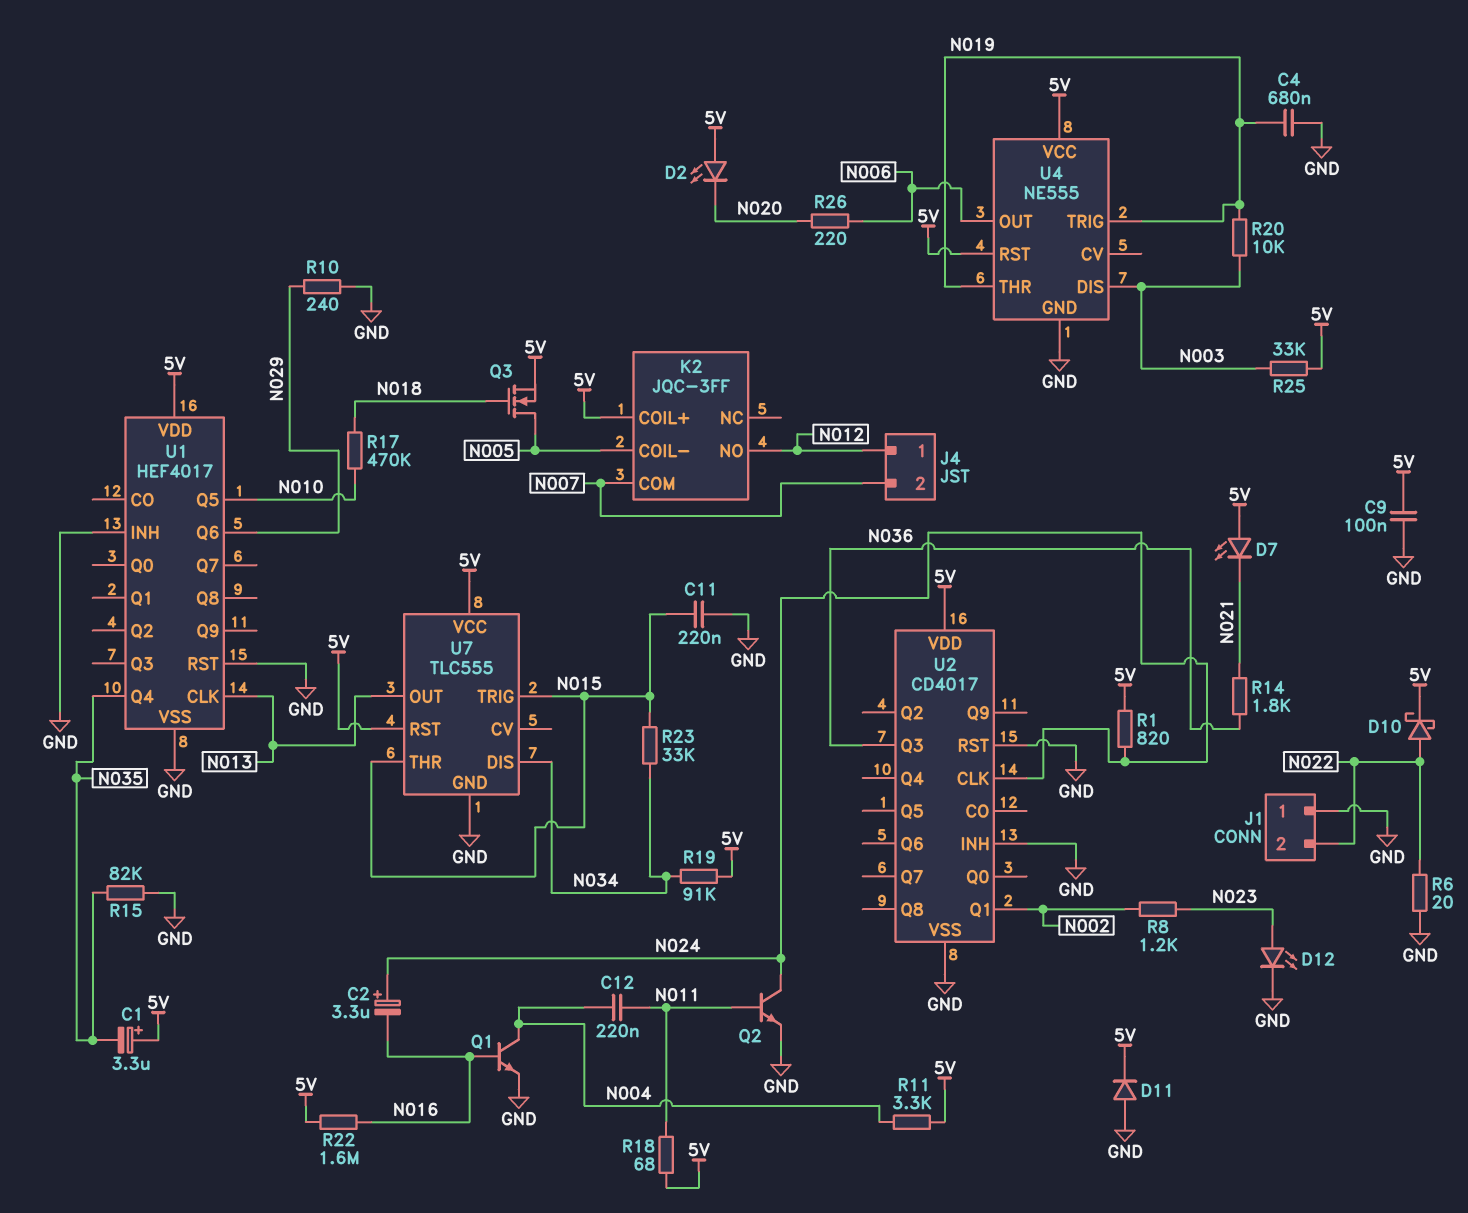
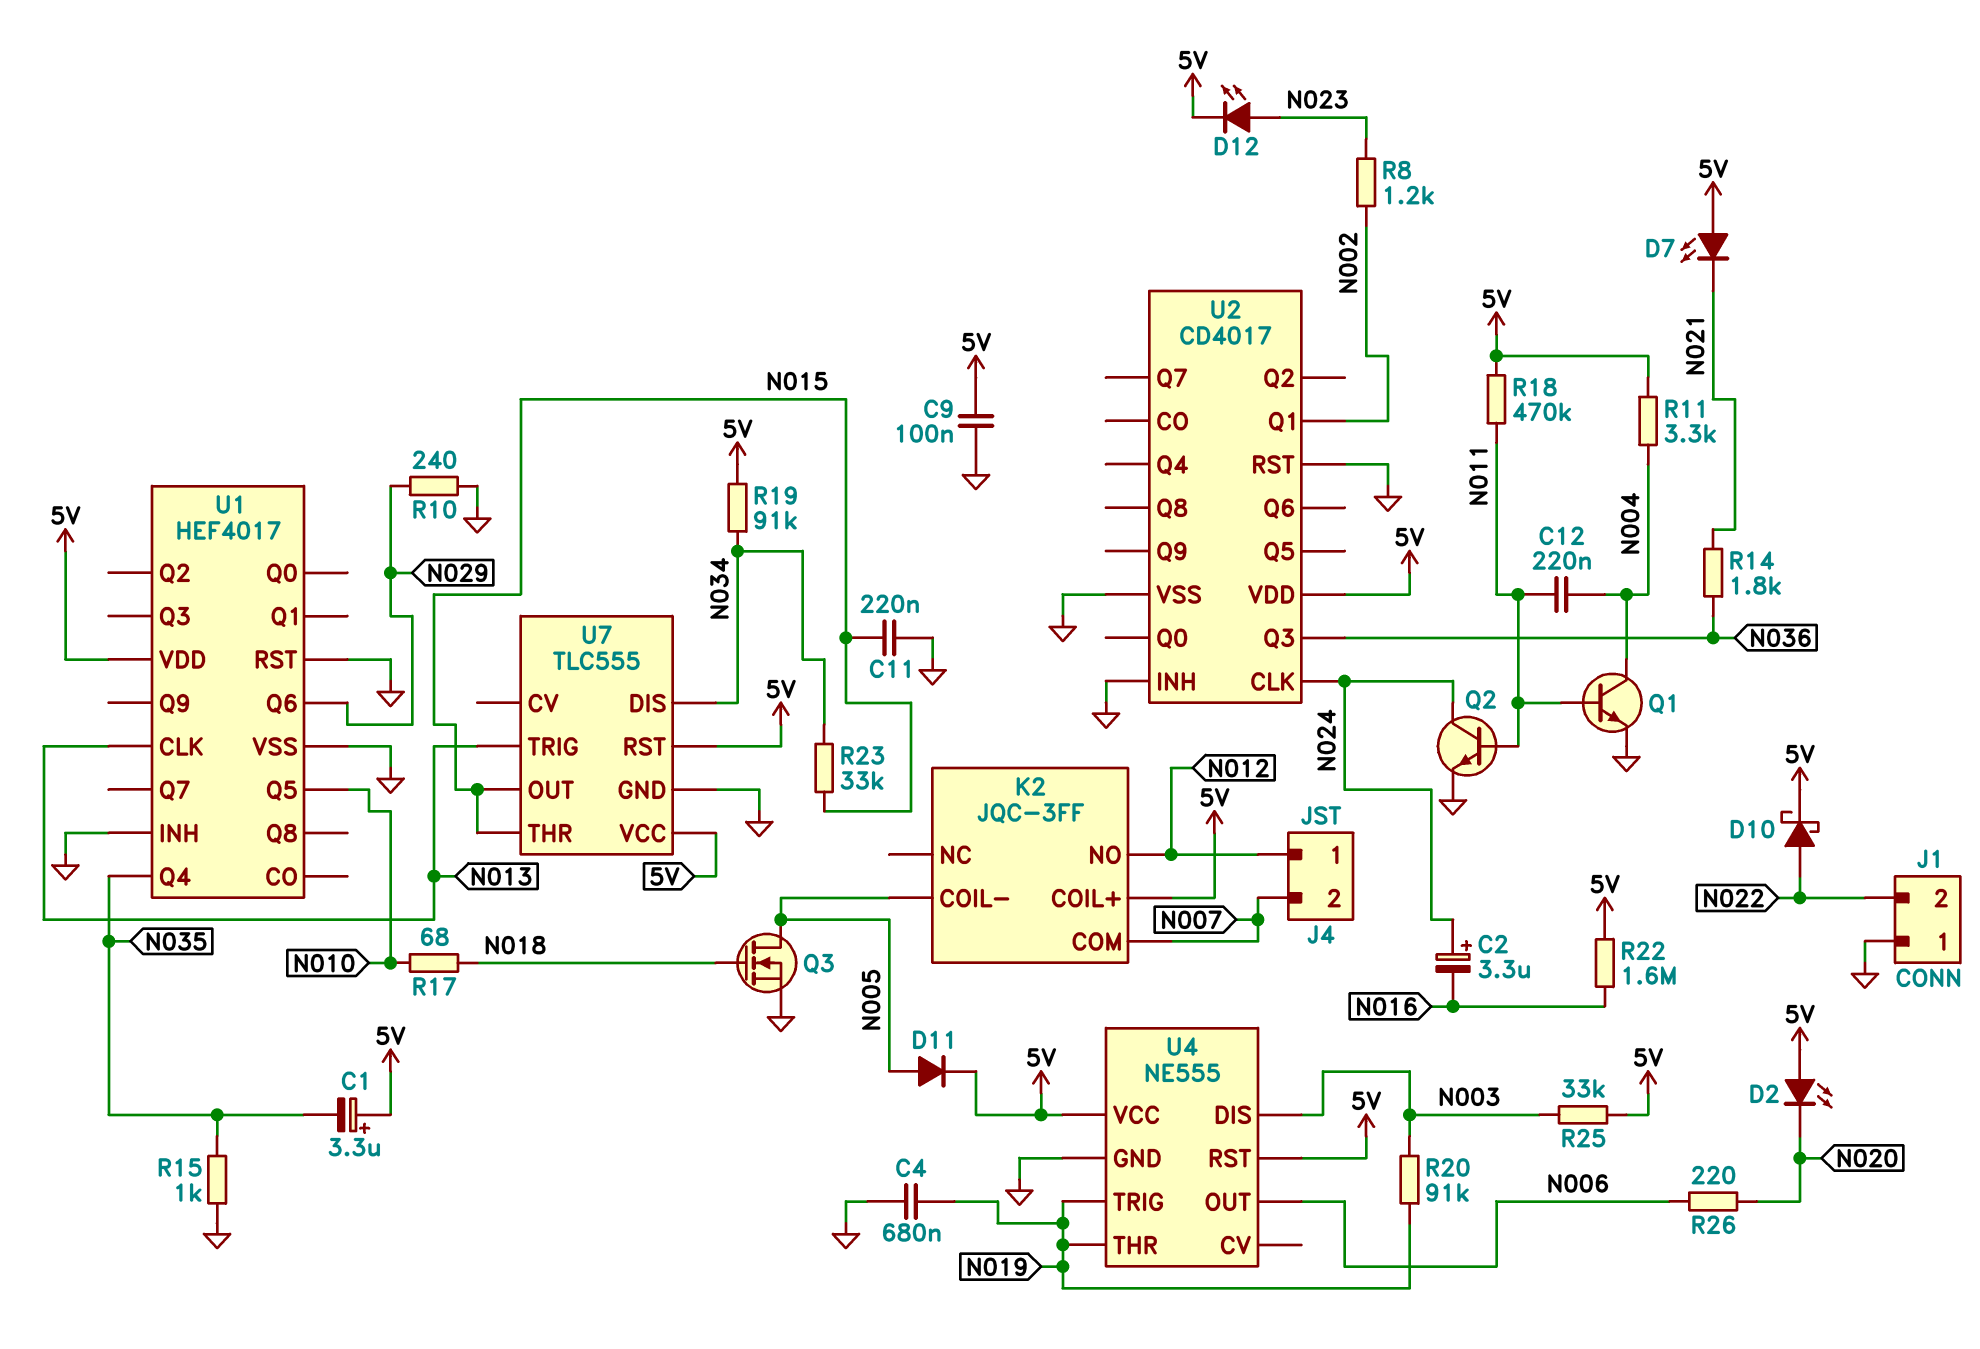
D11: diode (A GND, K 5V) -> diode (A N005, K 5V)
D12: LED (A N023, K GND) -> LED (A N023, K 5V)
Q1: NPN (B N016, C N004, E GND) -> NPN (B N011, C N004, E GND)
Q3: NMOS (G N018, D N005, S 5V) -> NMOS (G N018, D N005, S GND)
R1: 820 (5V, N024) -> none
R6: 20 (GND, N022) -> none
R15: 82k (GND, N035) -> 1k (GND, N035)
R17: 470k (N010, N018) -> 68 (N010, N018)
R18: 68 (5V, N011) -> 470k (5V, N011)
R20: 10k (N003, N019) -> 91k (N003, N019)
U7 pin OUT: N013 -> N015
U7 pin TRIG: N015 -> N013

